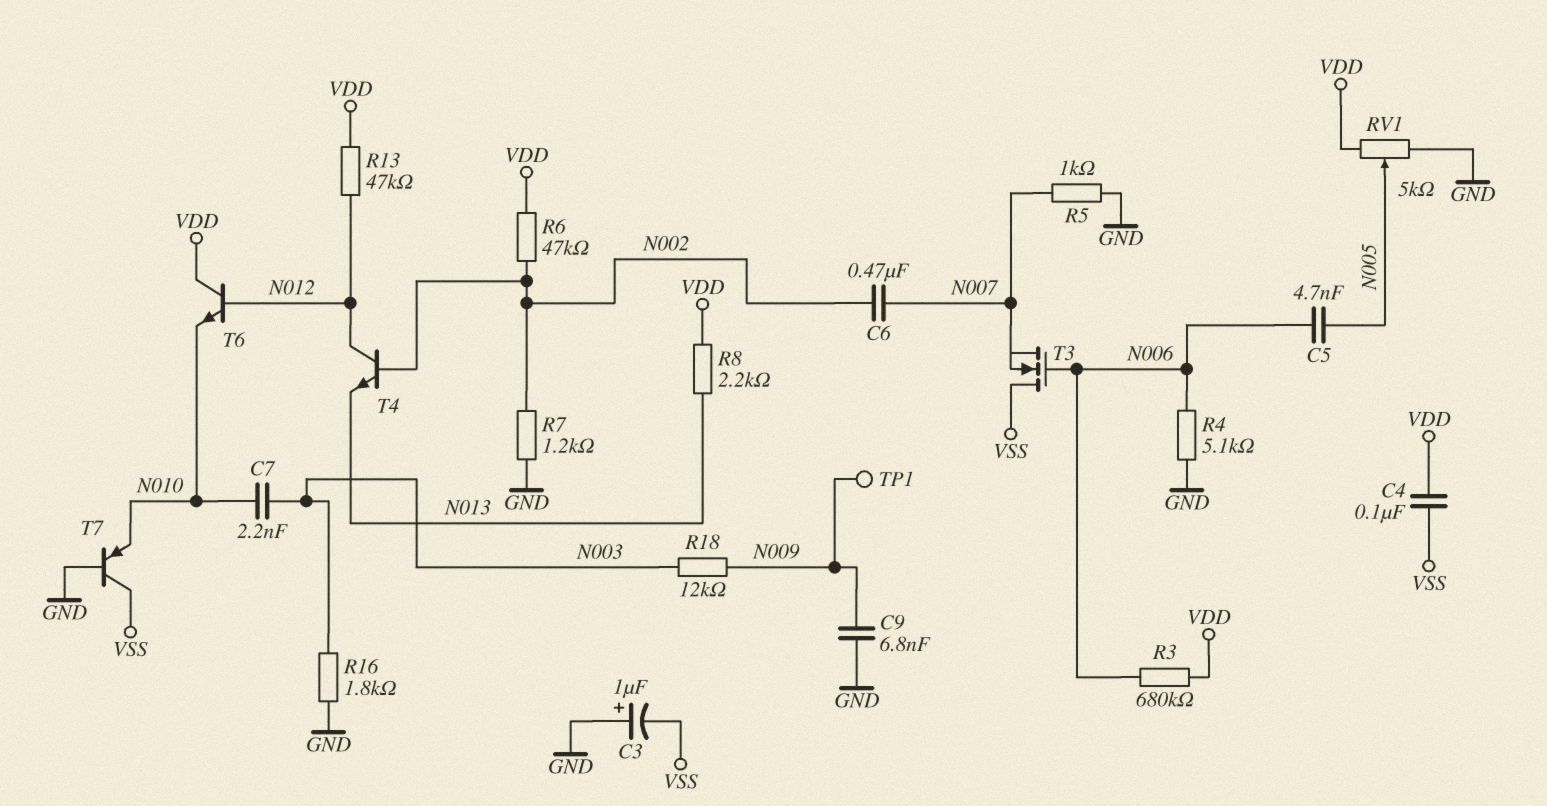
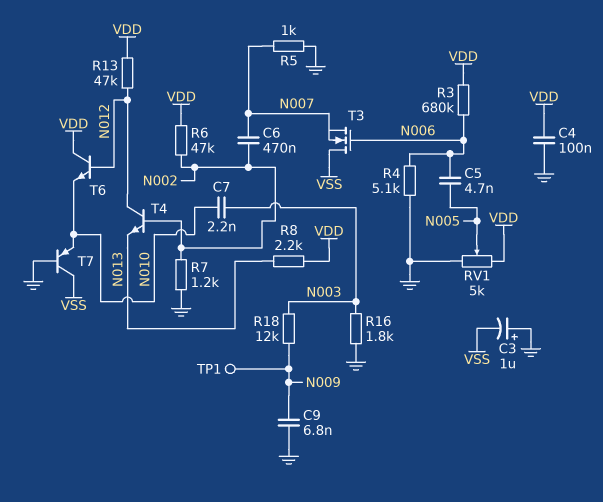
C4: 100nF (VDD, VSS) -> 100nF (GND, VDD)

